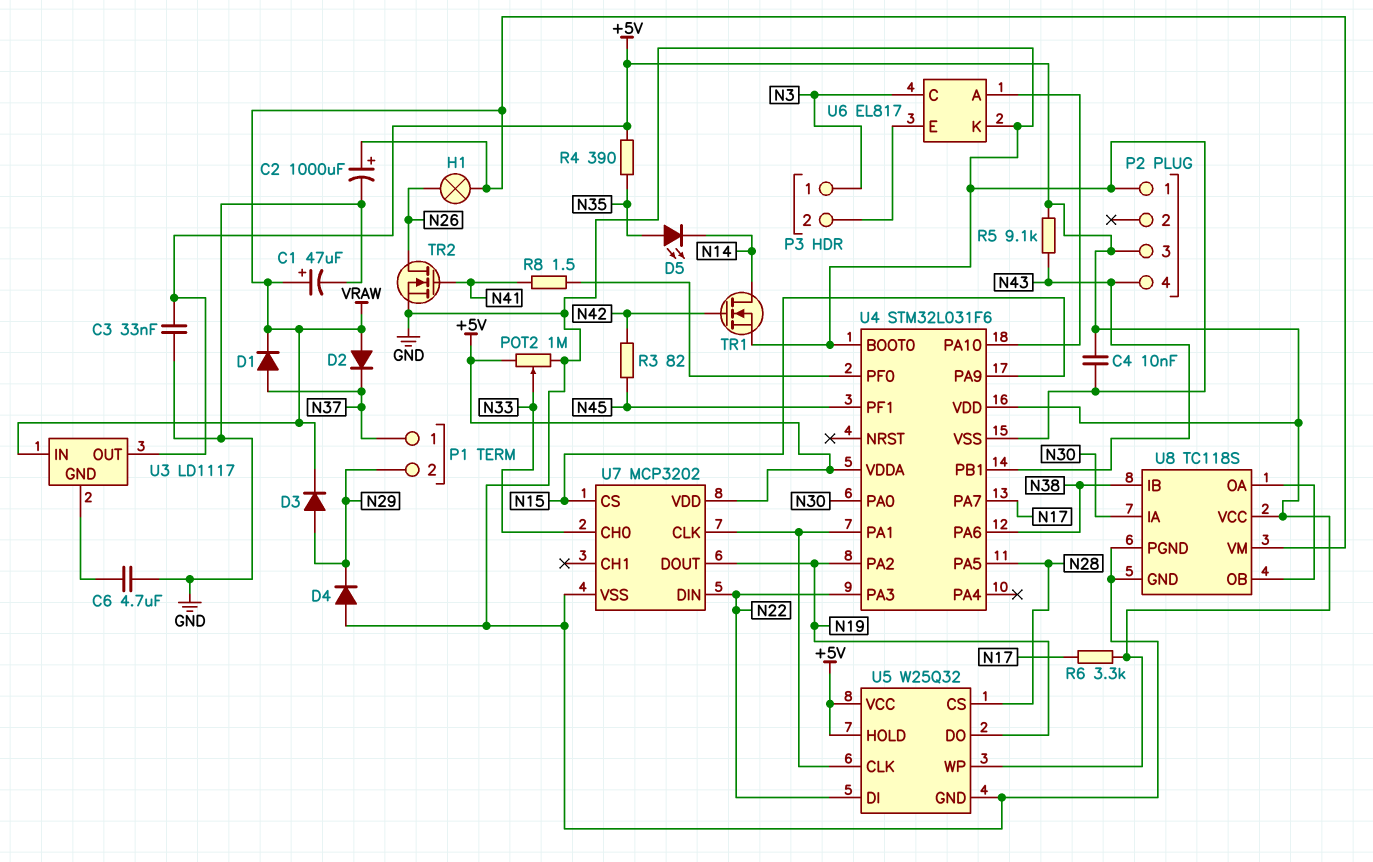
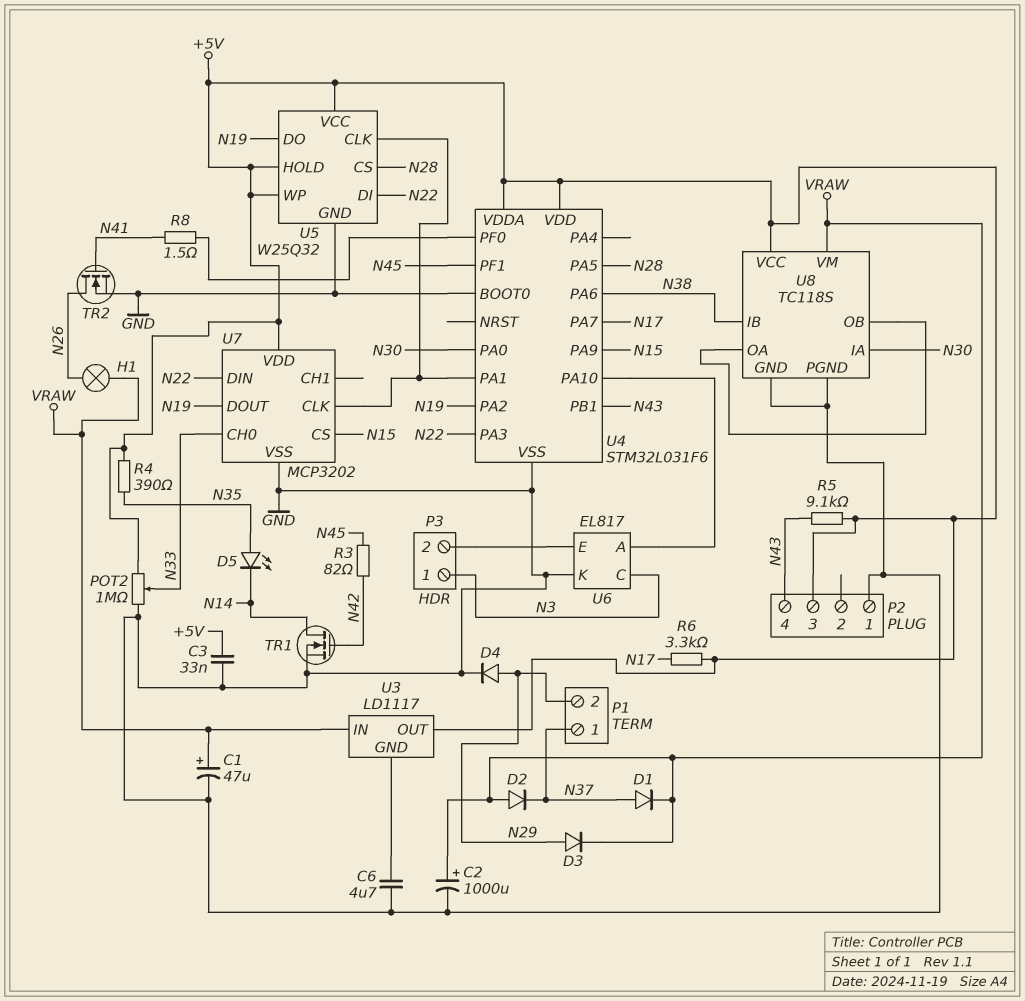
C4: 10nF (+5V, GND) -> none
D4: diode (A GND, K N29) -> diode (A N29, K GND)

